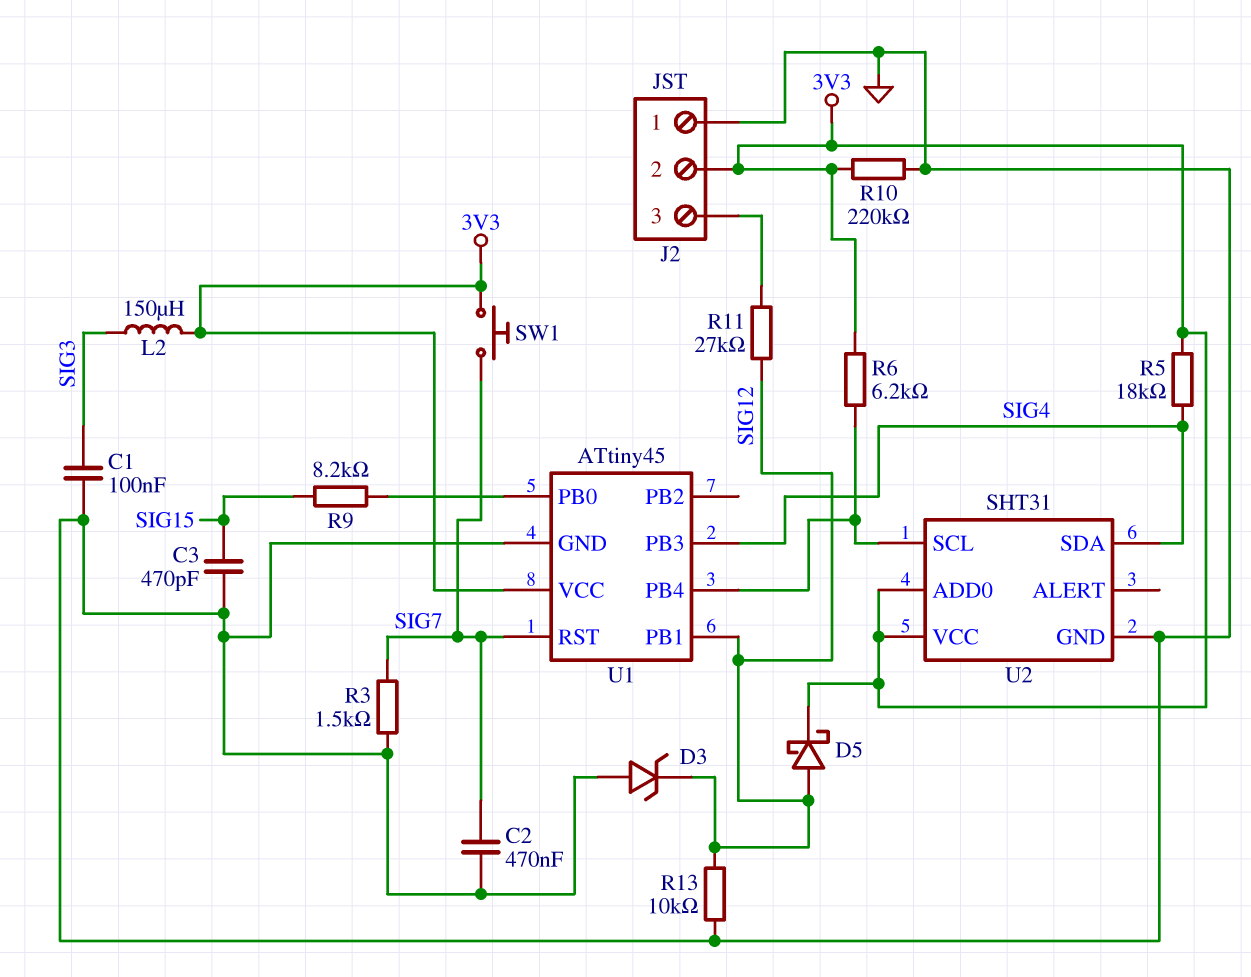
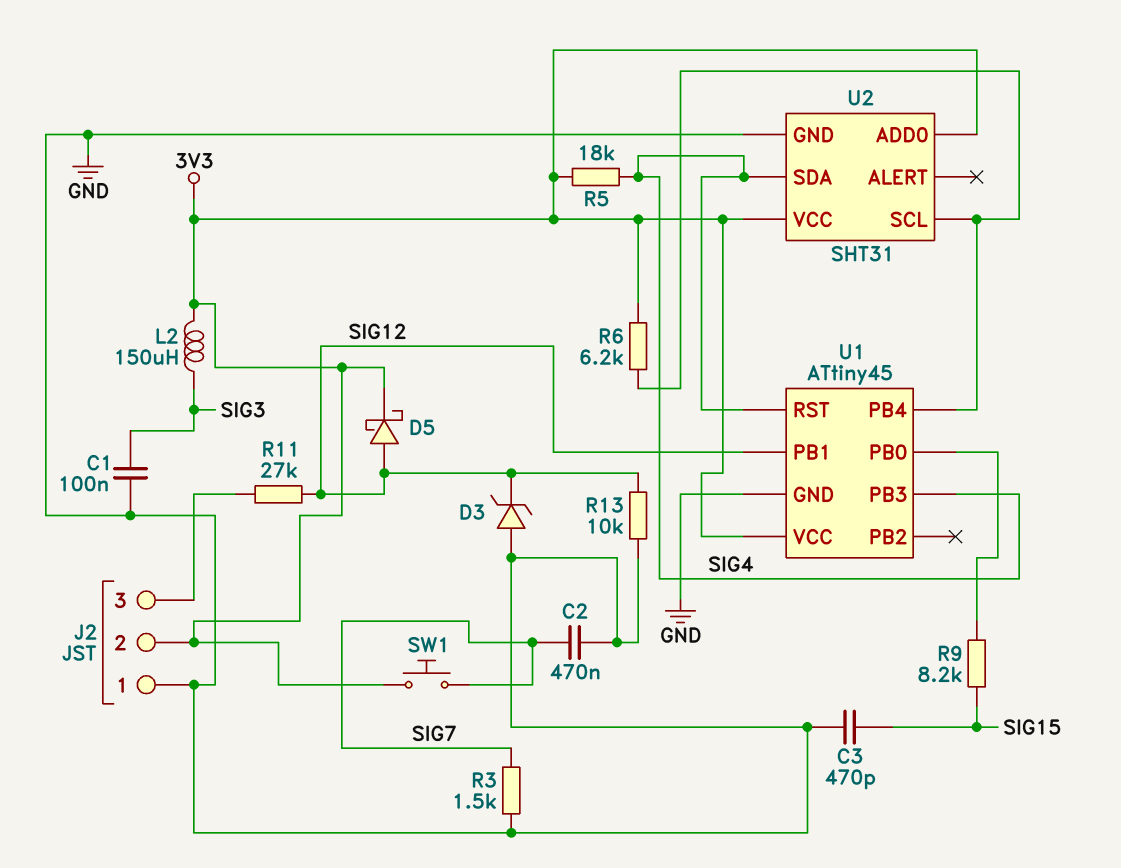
R10: 220k (3V3, GND) -> none
U1 pin RST: SIG7 -> SIG4

